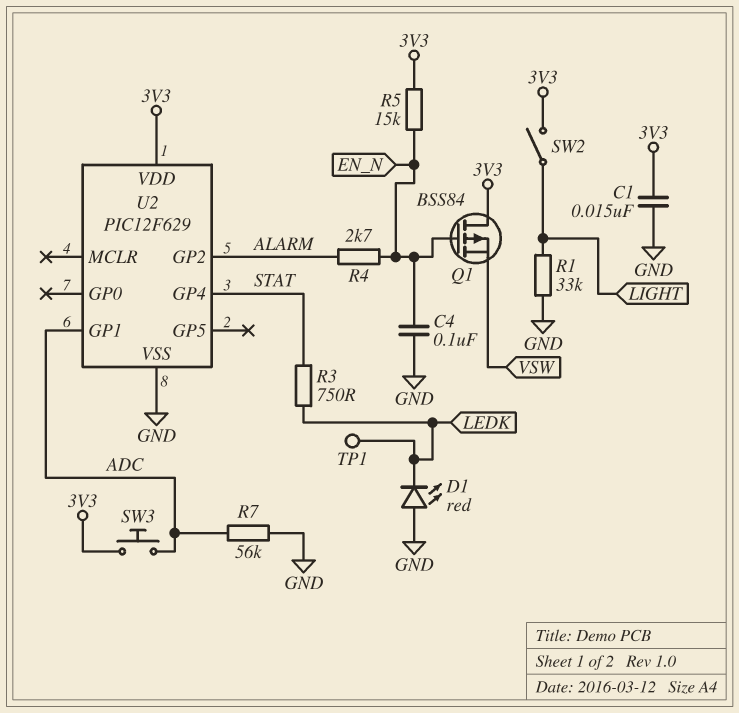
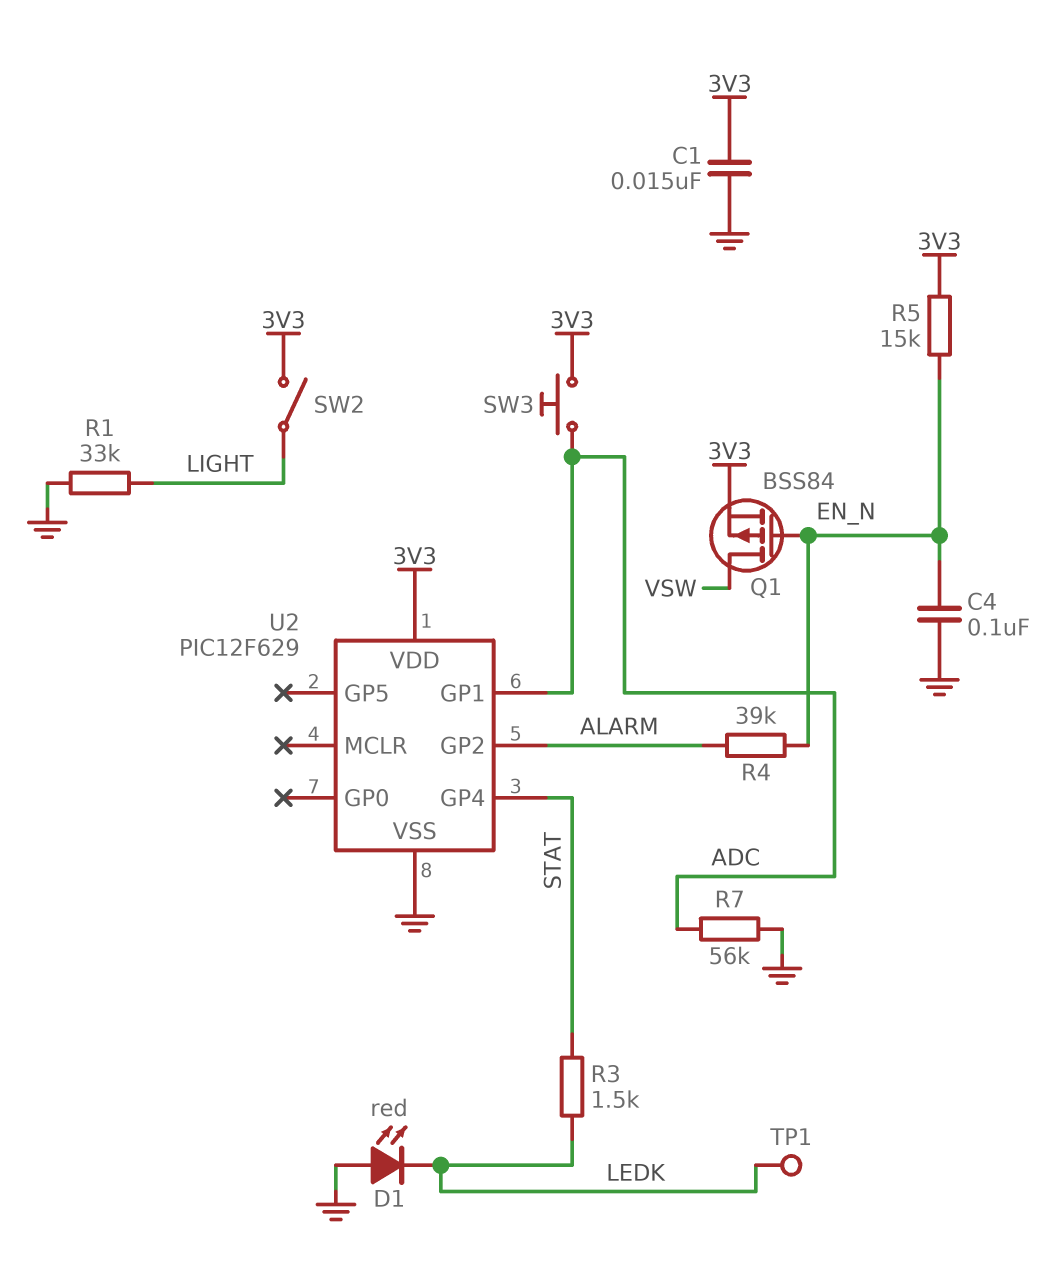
Q1: PMOS BSS84 (G EN_N, D 3V3, S VSW) -> PMOS BSS84 (G EN_N, D VSW, S 3V3)
R3: 750 (LEDK, STAT) -> 1.5k (LEDK, STAT)
R4: 2.7k (ALARM, EN_N) -> 39k (ALARM, EN_N)

